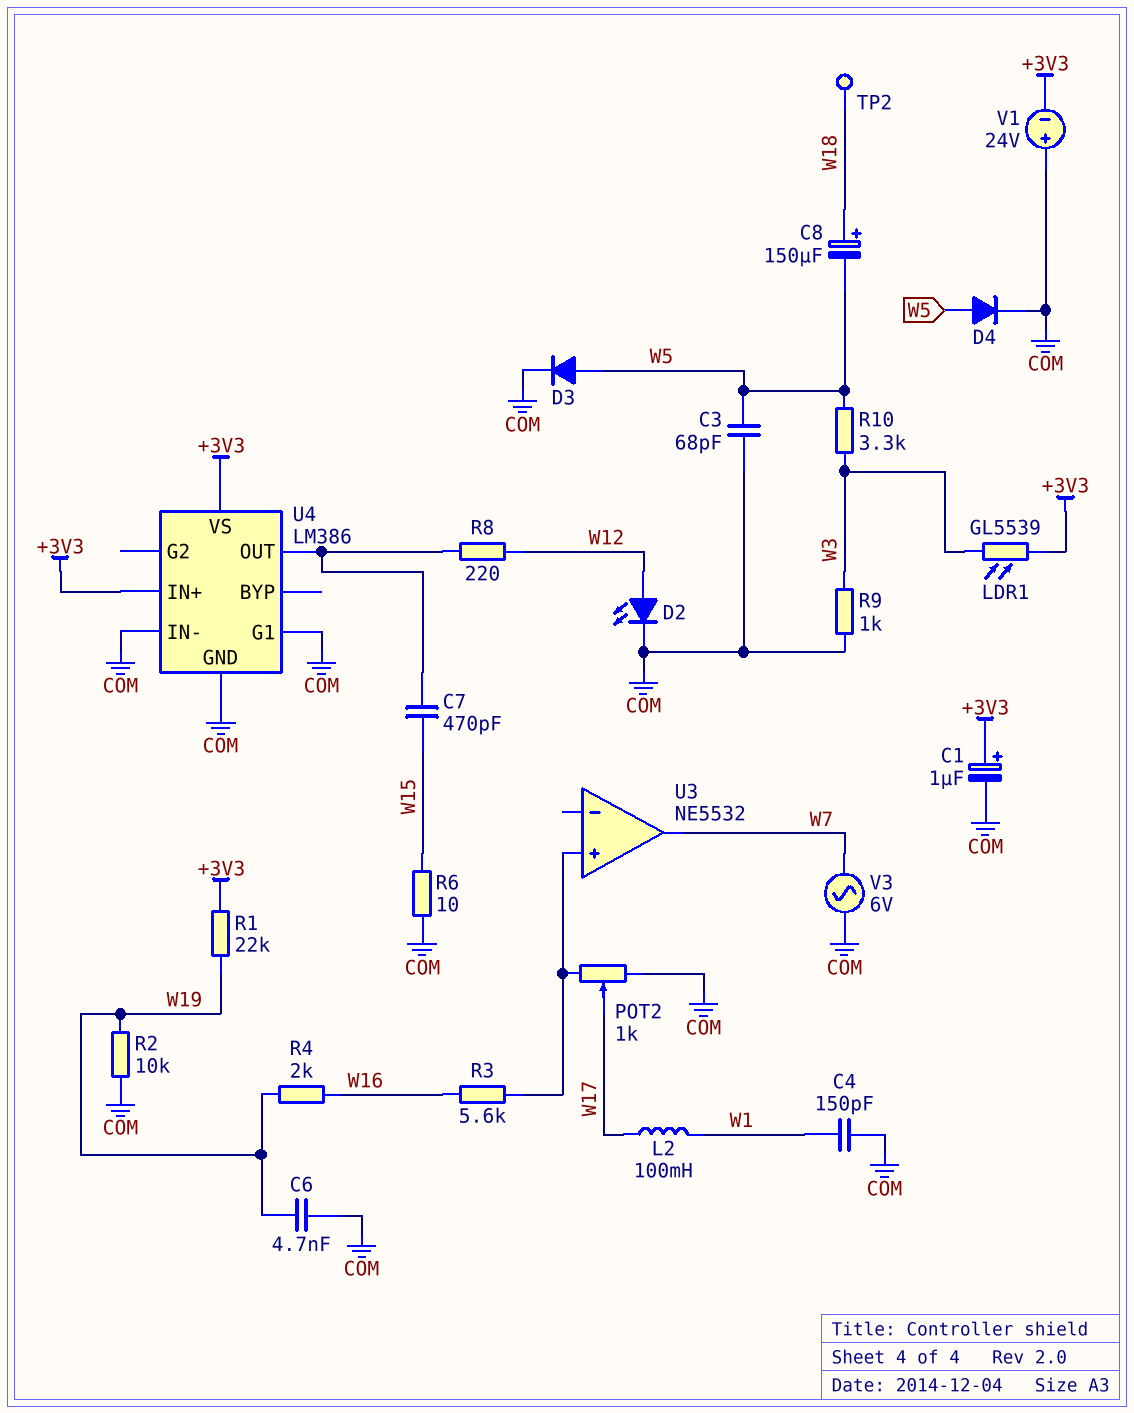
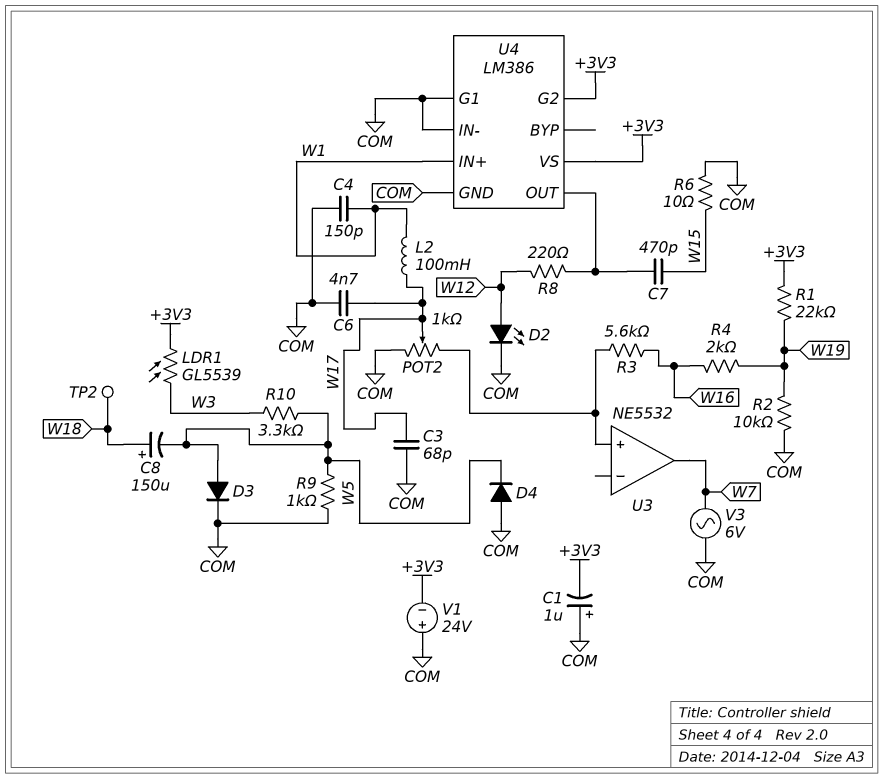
C1: 1uF (plus +3V3, minus COM) -> 1uF (plus COM, minus +3V3)
C3: 68pF (COM, W5) -> 68pF (COM, W17)
C6: 4.7nF (COM, W19) -> 4.7nF (COM, W17)
D4: diode (A W5, K COM) -> diode (A COM, K W5)
R9: 1k (COM, W3) -> 1k (COM, W5)
U4 pin G2: none -> +3V3
U4 pin IN+: +3V3 -> W1

